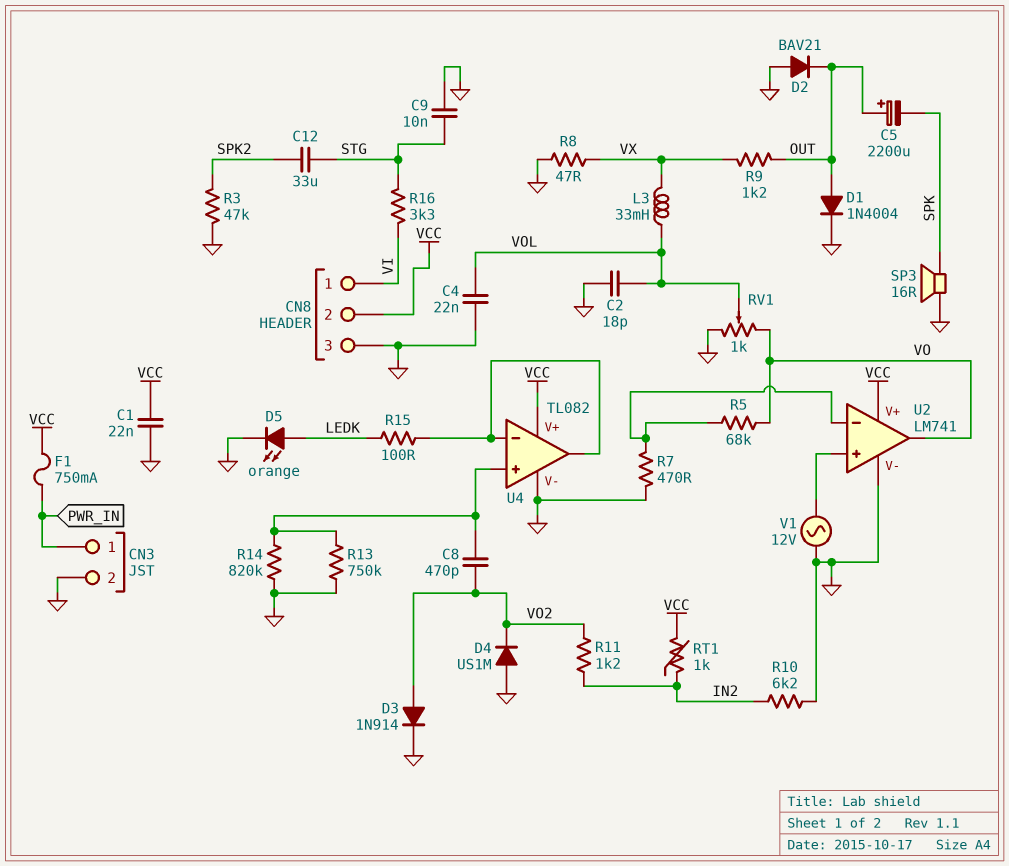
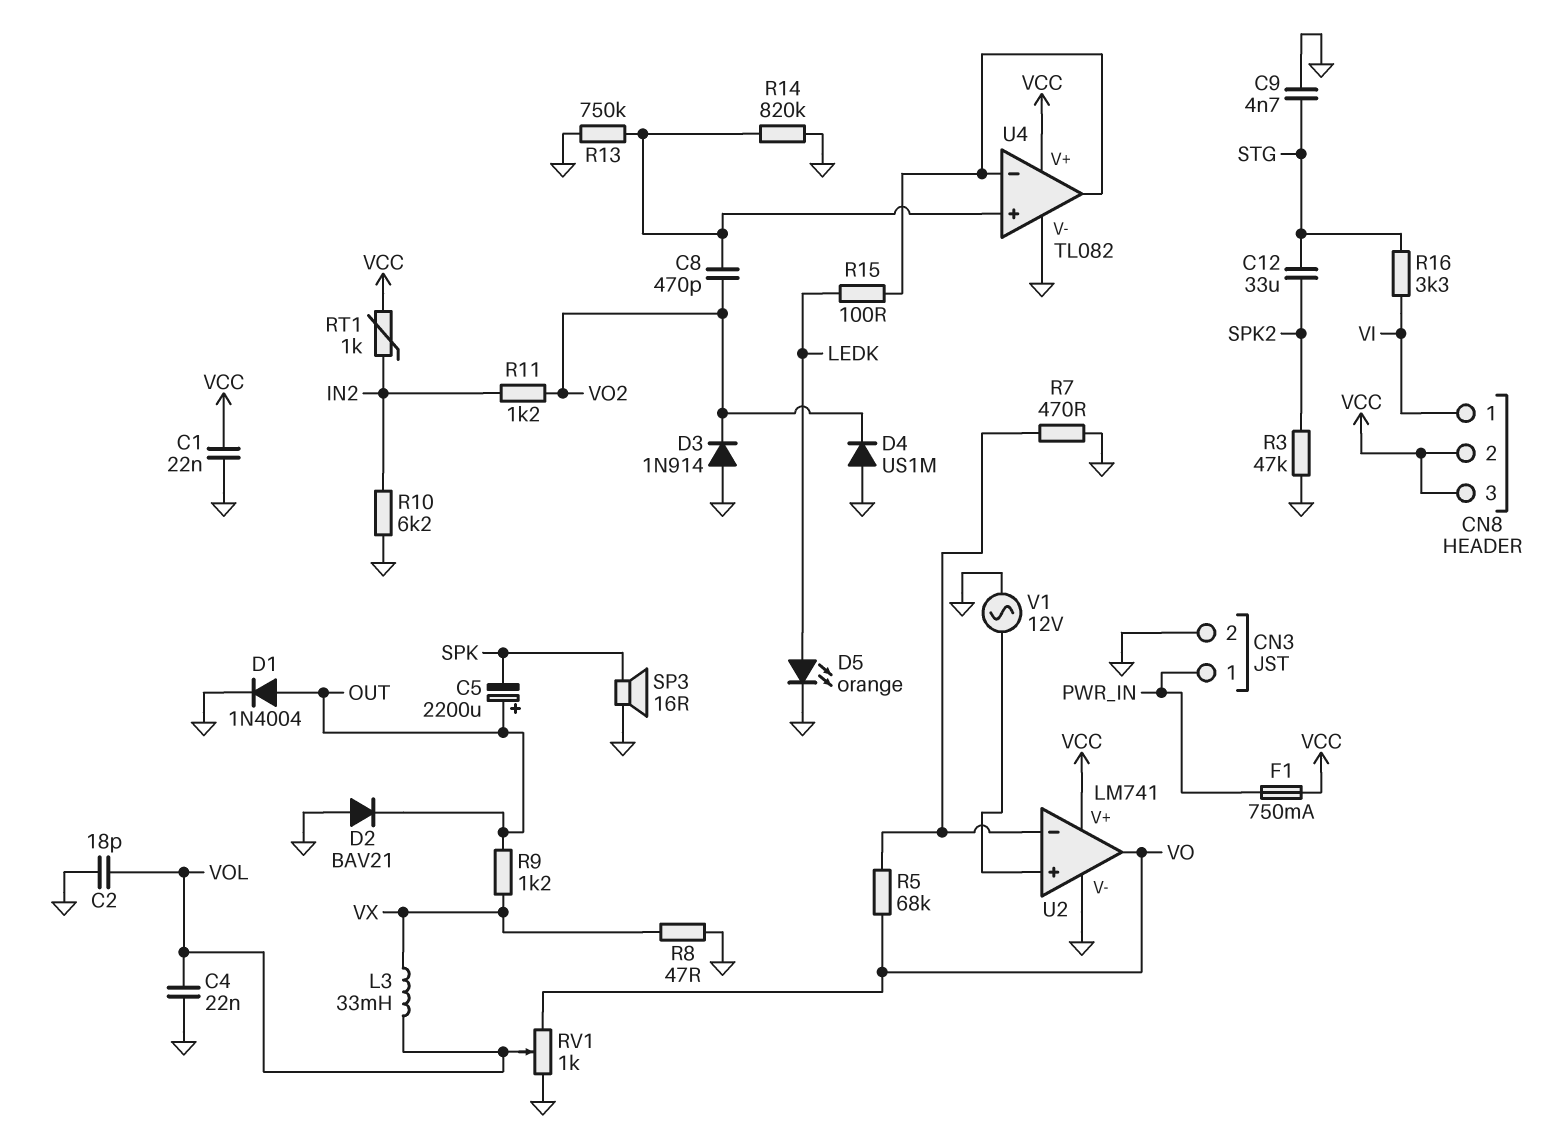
C9: 10nF (GND, STG) -> 4.7nF (GND, STG)
CN8 pin 3: GND -> VCC
D3: diode 1N914 (A VO2, K GND) -> diode 1N914 (A GND, K VO2)

